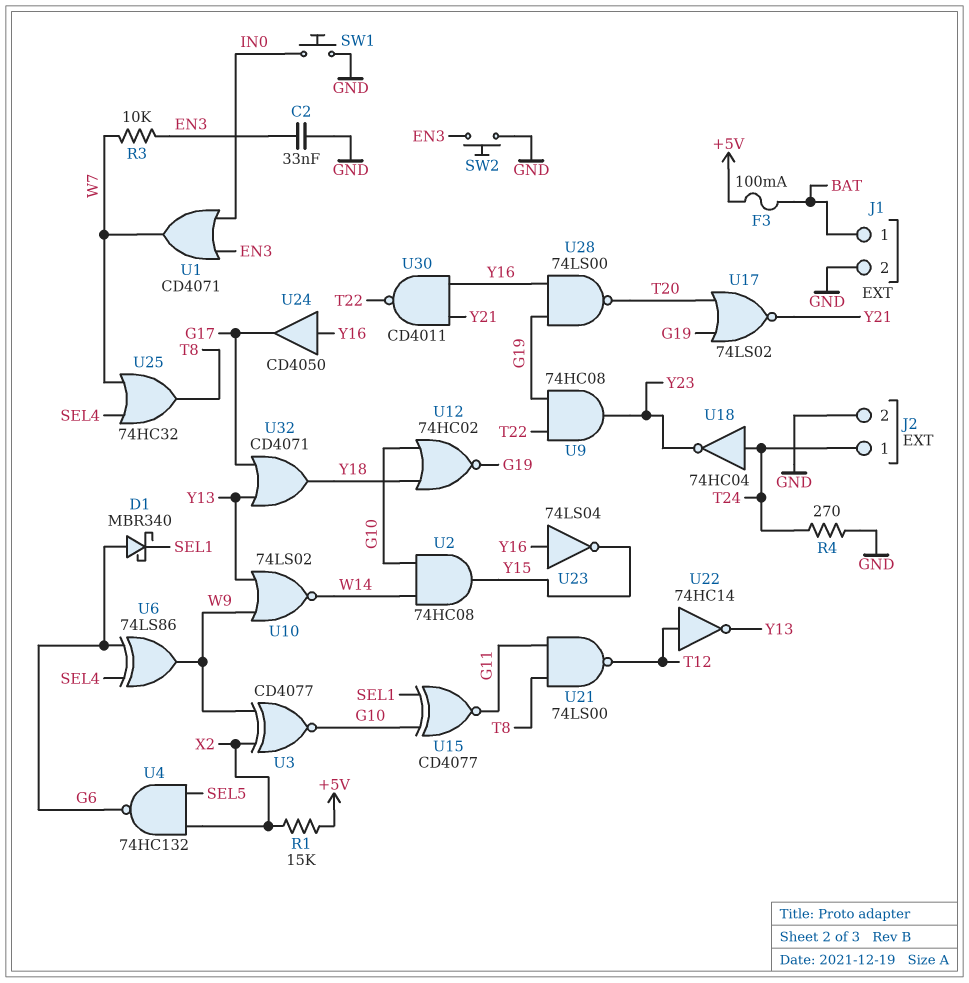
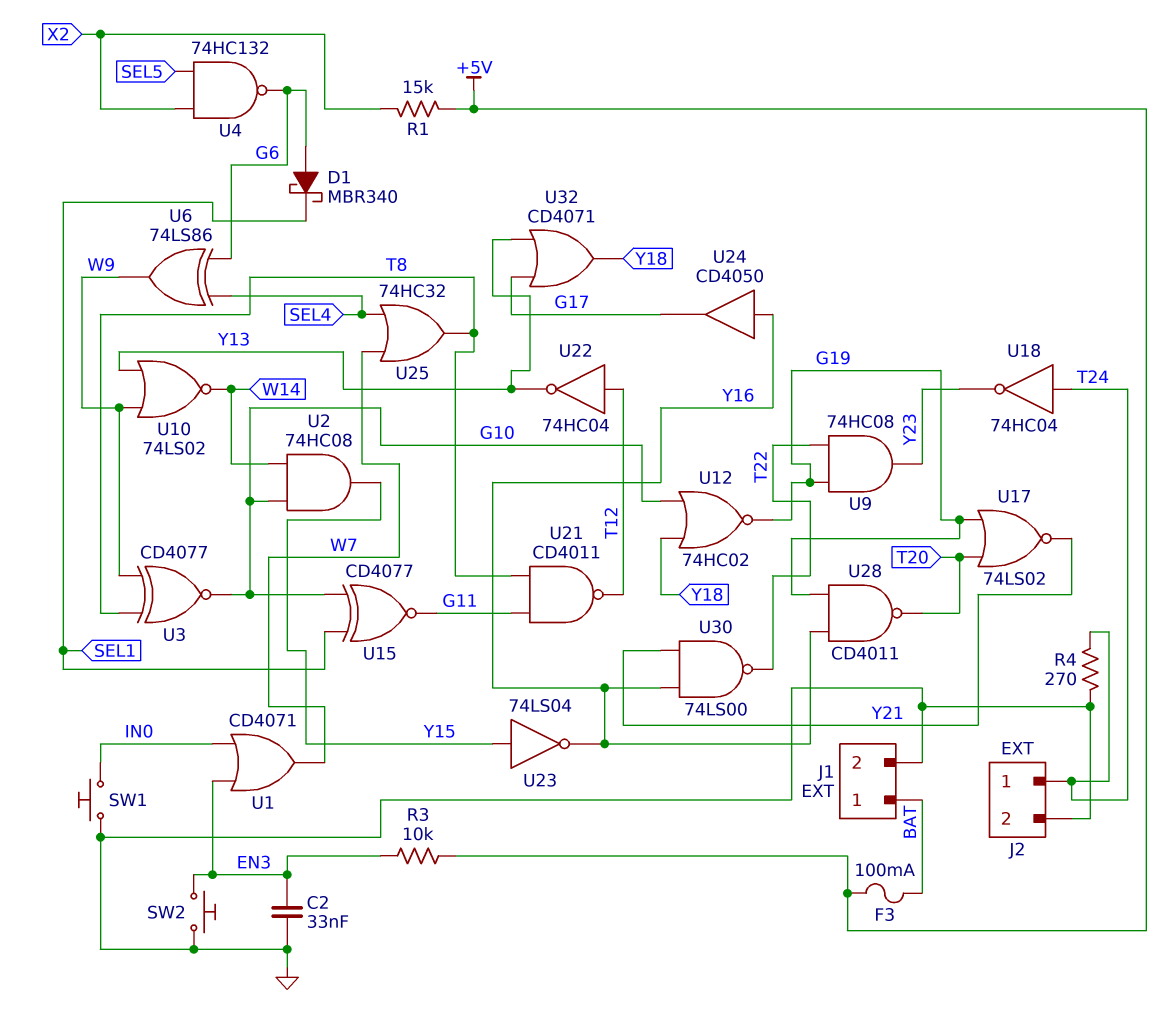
R3: 10k (EN3, W7) -> 10k (+5V, EN3)
U3: XNOR CD4077 (in W9, in X2, out G10) -> XNOR CD4077 (in T8, in W9, out G10)
U21: NAND 74LS00 (in G11, in T8, out T12) -> NAND CD4011 (in G11, in T8, out T12)
U22: NOT 74HC14 (in T12, out Y13) -> NOT 74HC04 (in T12, out Y13)
U23: NOT 74LS04 (in Y16, out Y15) -> NOT 74LS04 (in Y15, out Y16)
U28: NAND 74LS00 (in G19, in Y16, out T20) -> NAND CD4011 (in G19, in Y16, out T20)
U30: NAND CD4011 (in Y16, in Y21, out T22) -> NAND 74LS00 (in Y16, in Y21, out T22)

